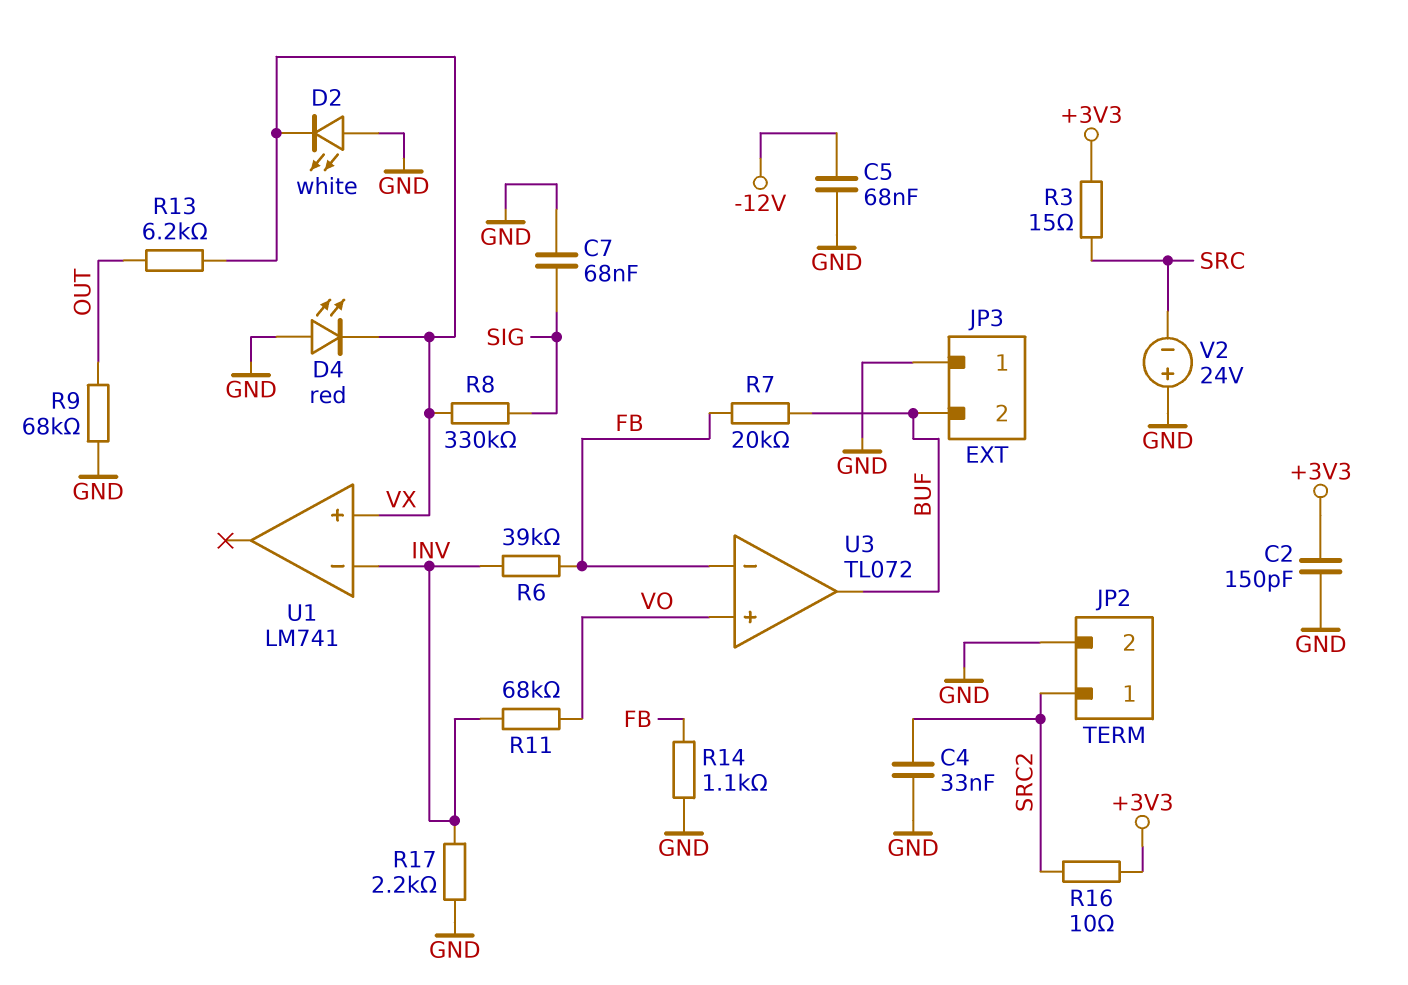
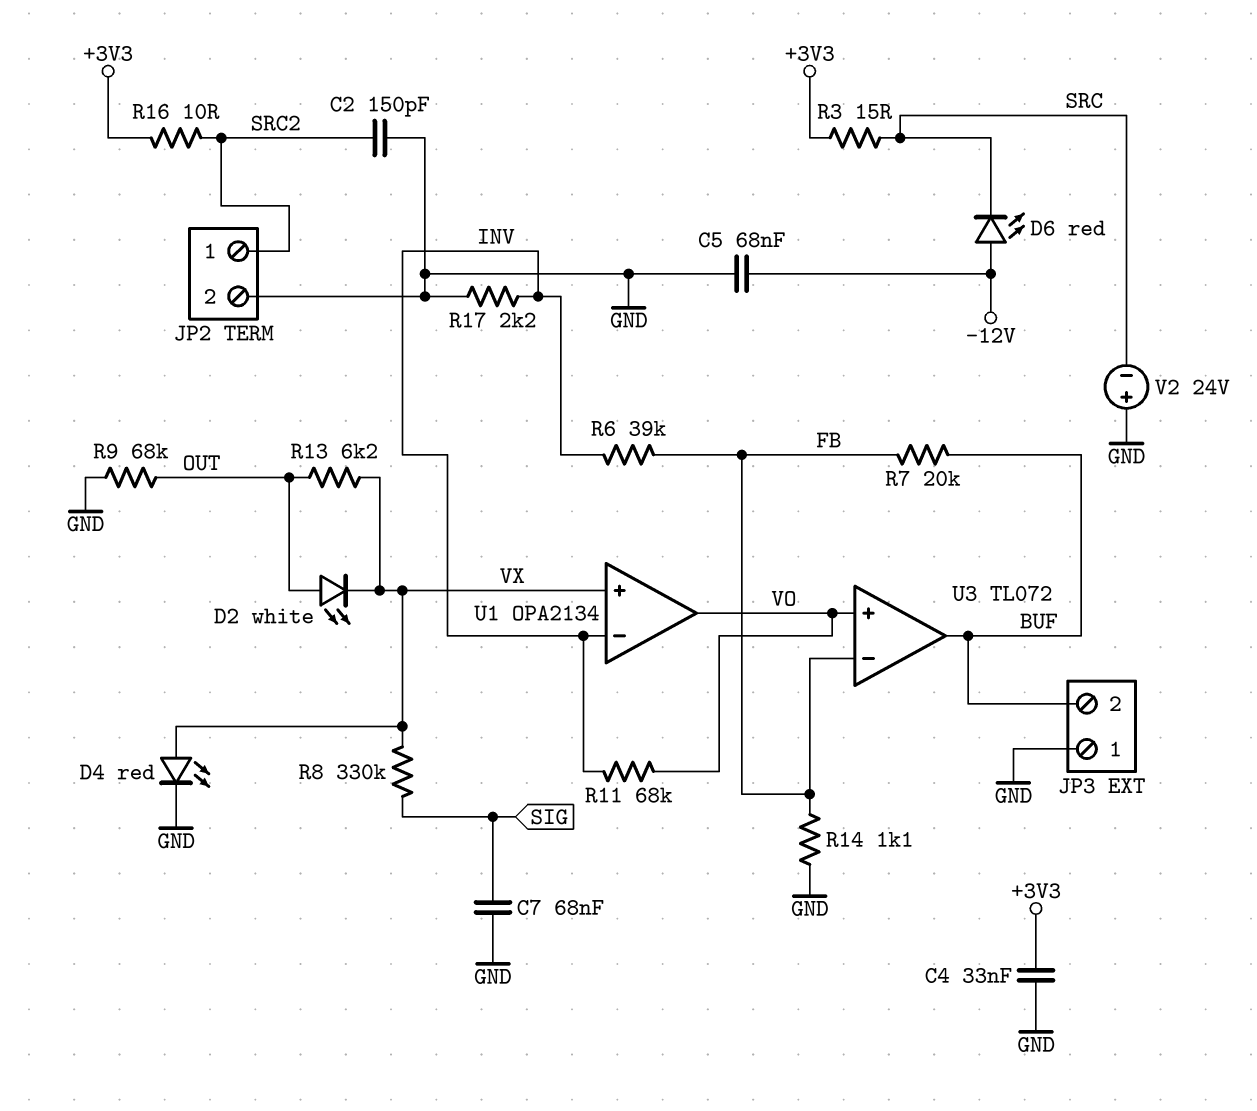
C2: 150pF (+3V3, GND) -> 150pF (GND, SRC2)
C4: 33nF (GND, SRC2) -> 33nF (+3V3, GND)
D2: LED white (A GND, K VX) -> LED white (A OUT, K VX)
D4: LED red (A GND, K VX) -> LED red (A VX, K GND)
D6: none -> LED red (A -12V, K SRC)
U1: LM741 -> OPA2134
U1 pin out: none -> VO

